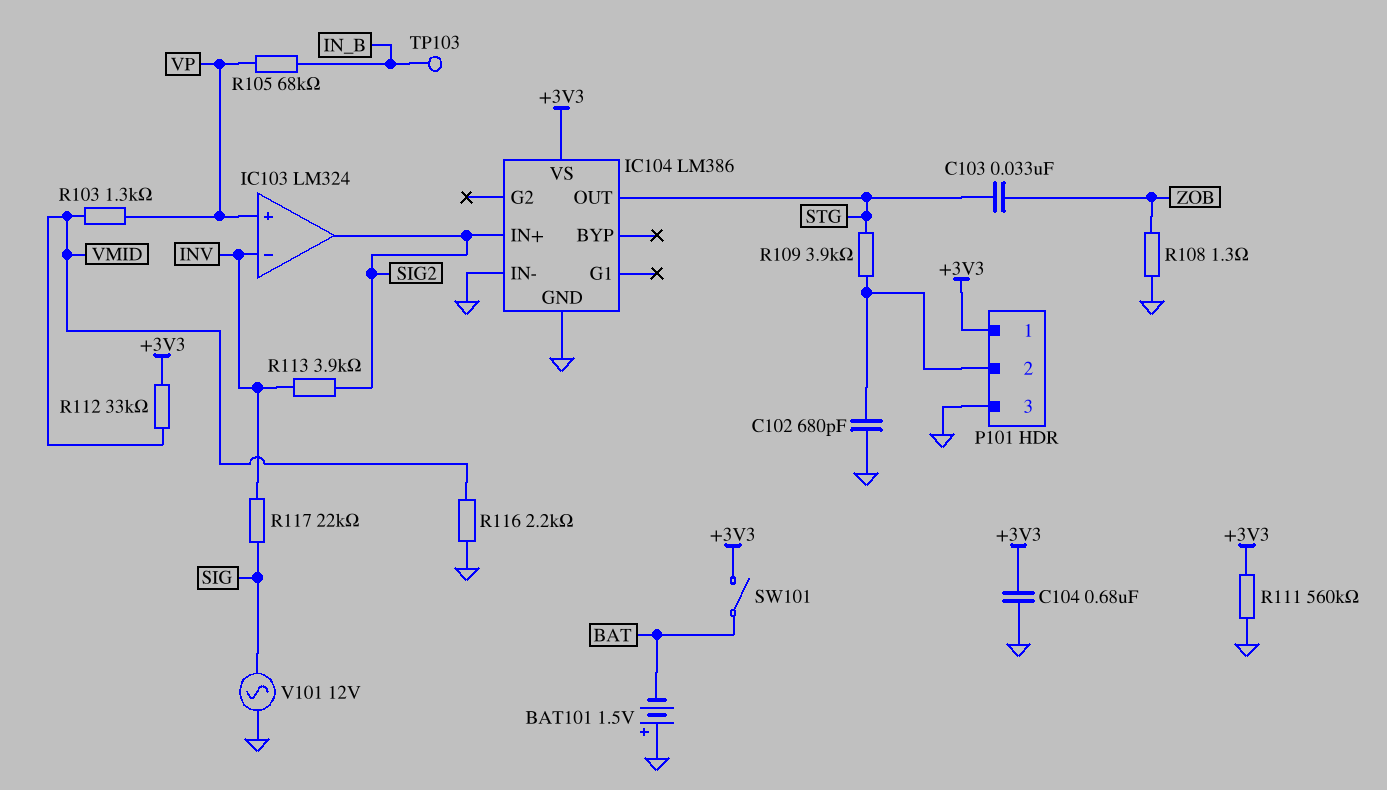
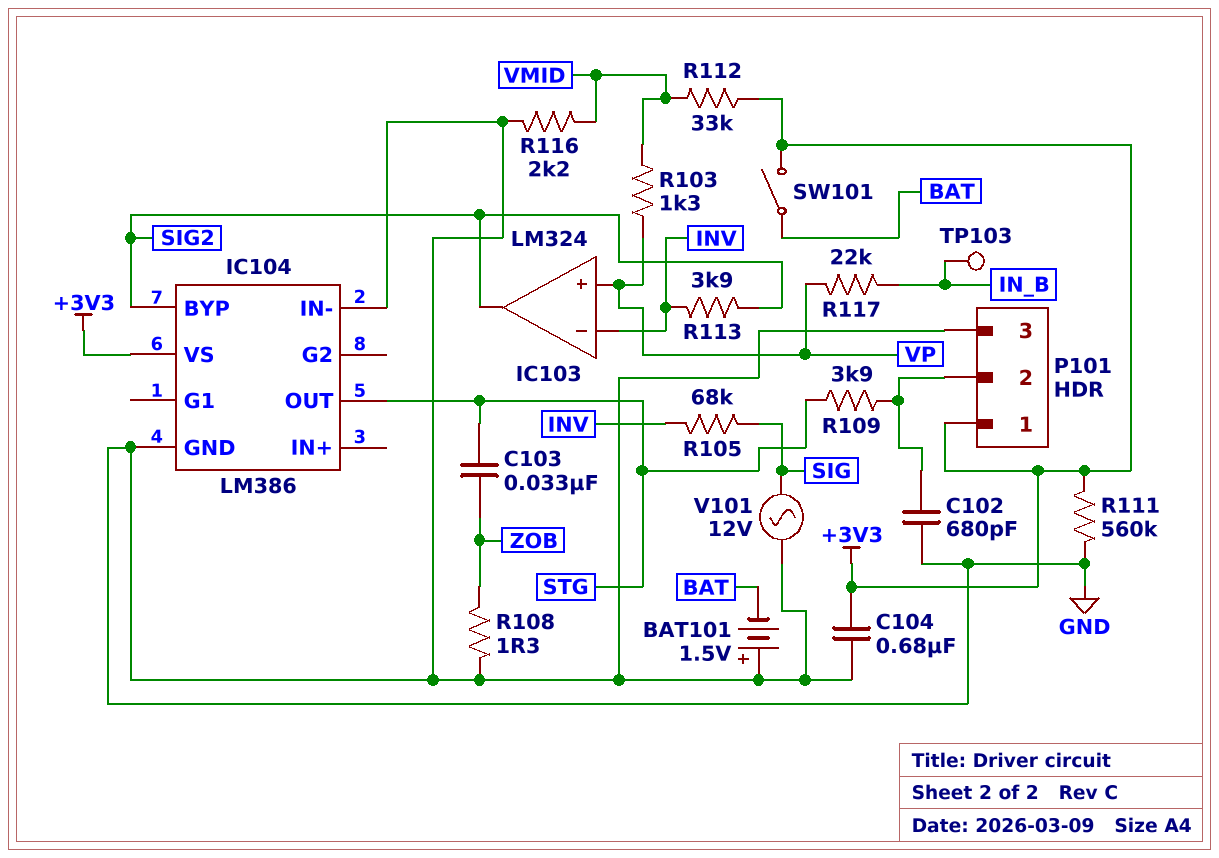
IC104 pin BYP: none -> SIG2
IC104 pin IN+: SIG2 -> none
R105: 68k (IN_B, VP) -> 68k (INV, SIG)
R117: 22k (INV, SIG) -> 22k (IN_B, VP)

